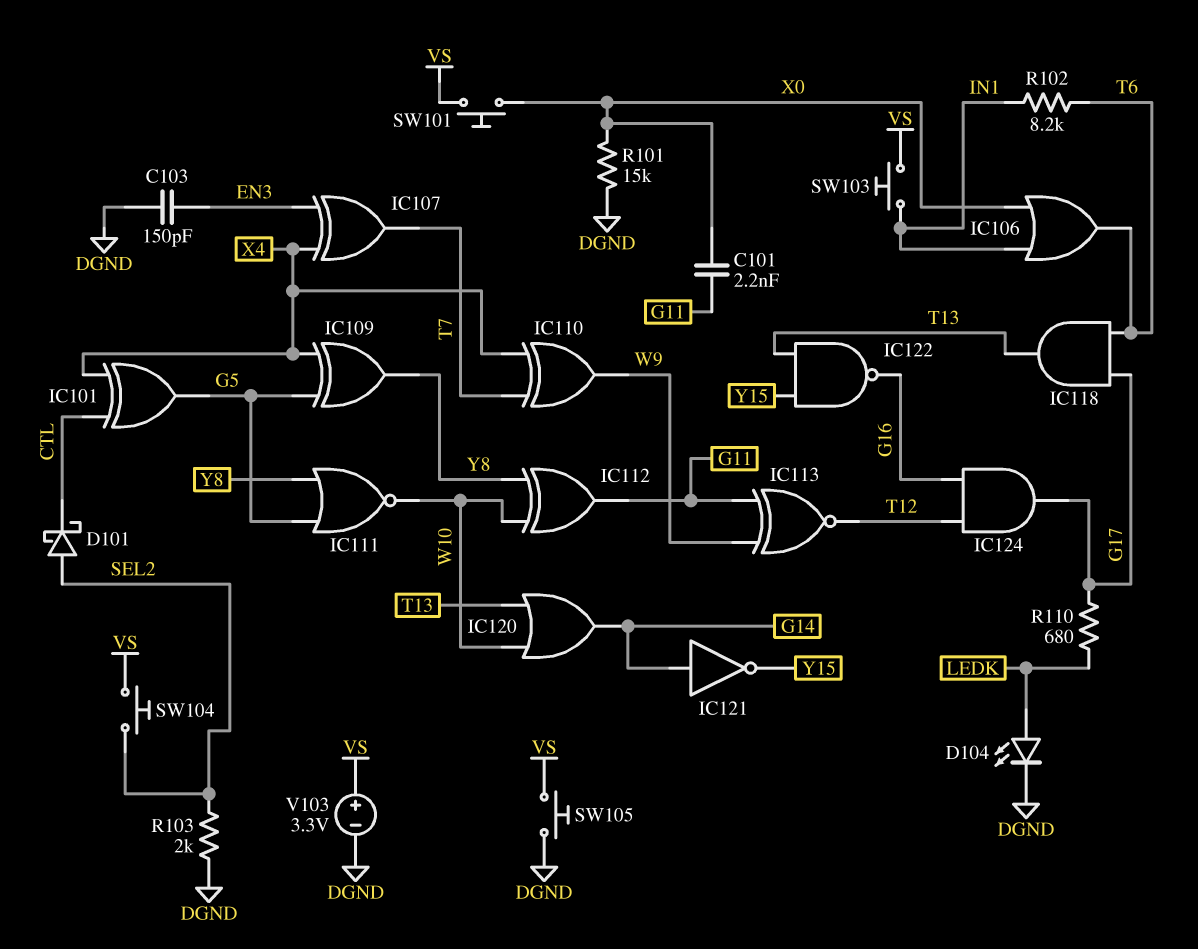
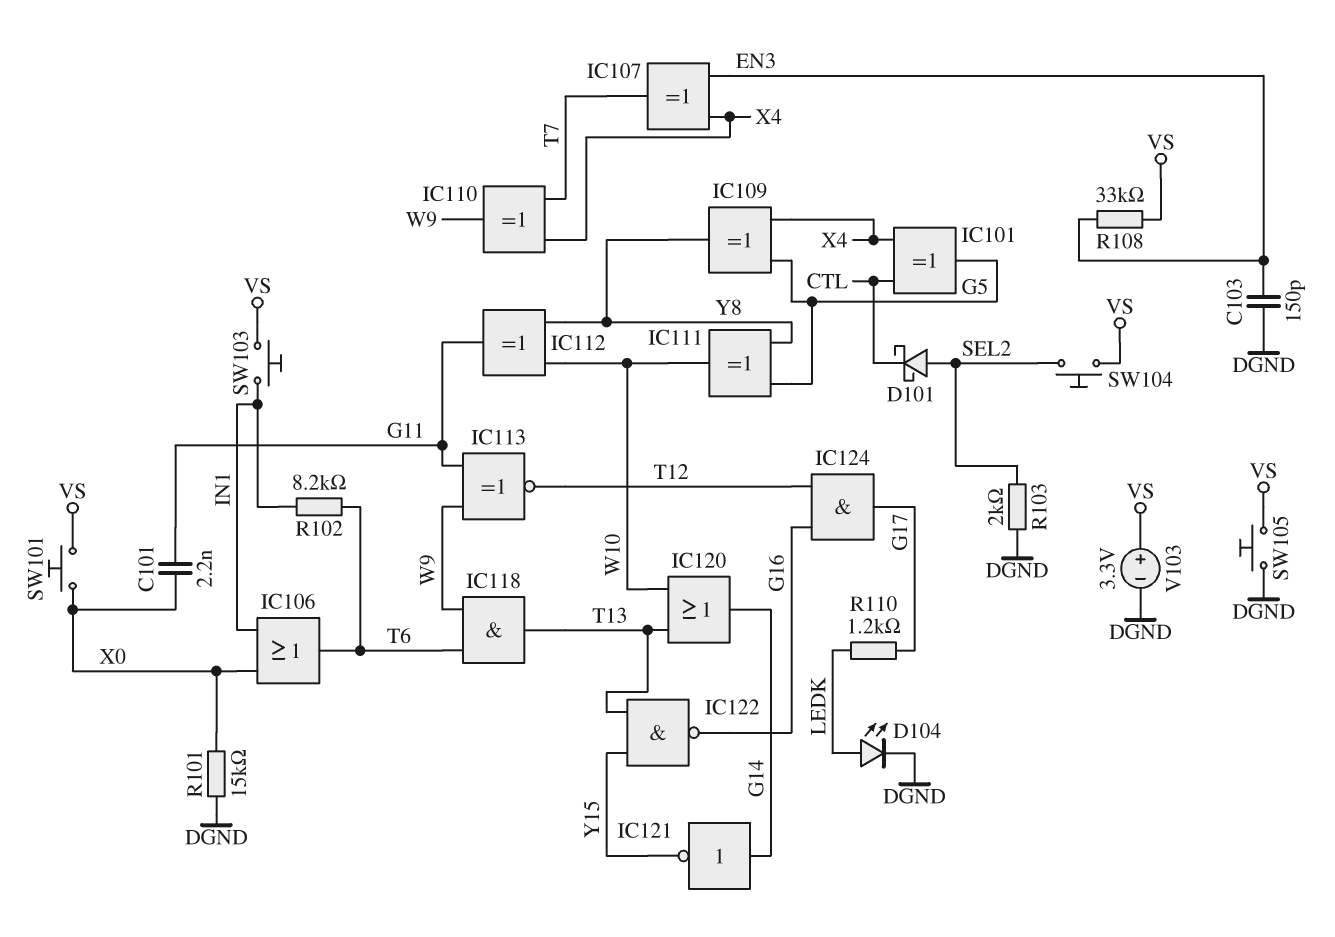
IC111: NOR (in G5, in Y8, out W10) -> XOR (in G5, in Y8, out W10)
IC118: AND (in G17, in T6, out T13) -> AND (in T6, in W9, out T13)
R108: none -> 33k (EN3, VS)
R110: 680 (G17, LEDK) -> 1.2k (G17, LEDK)

